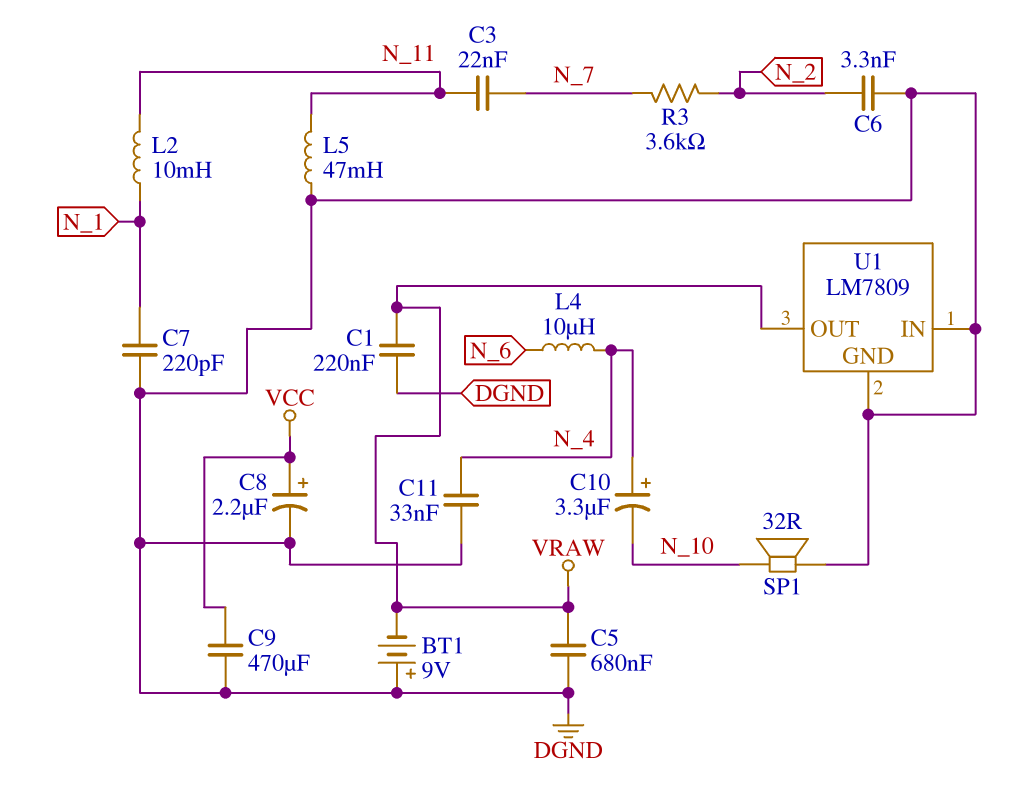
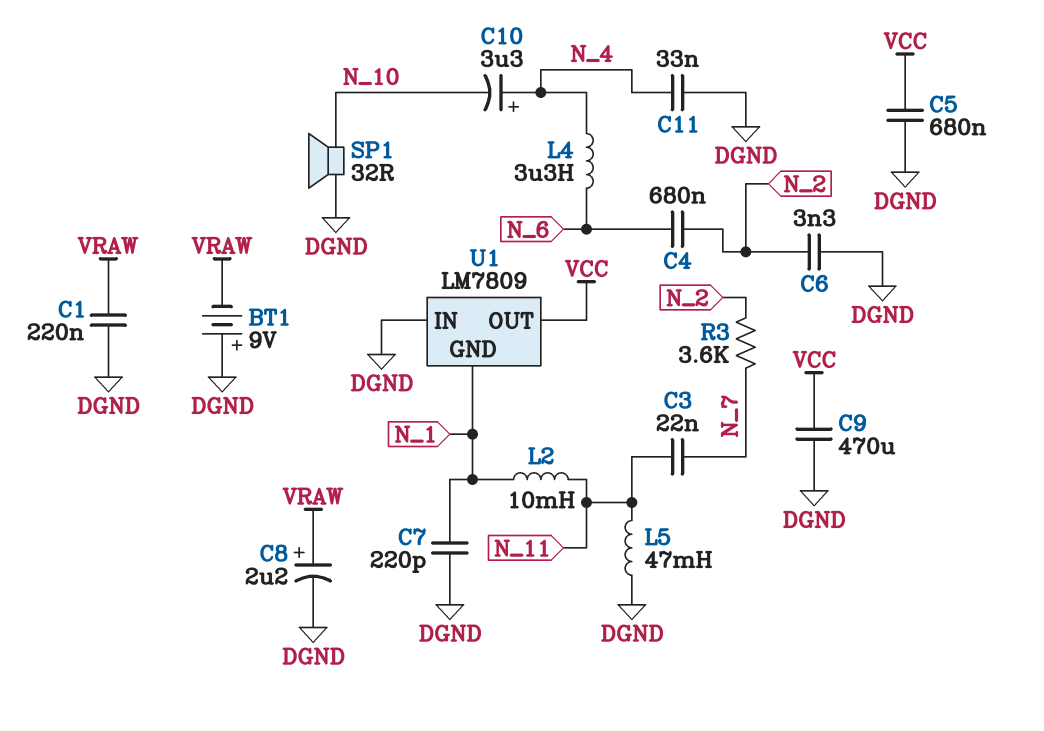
C4: none -> 680nF (N_2, N_6)
C5: 680nF (DGND, VRAW) -> 680nF (DGND, VCC)
C8: 2.2uF (plus VCC, minus DGND) -> 2.2uF (plus VRAW, minus DGND)
L4: 10uH (N_4, N_6) -> 3.3uH (N_4, N_6)
U1 pin GND: DGND -> N_1
U1 pin OUT: VRAW -> VCC

